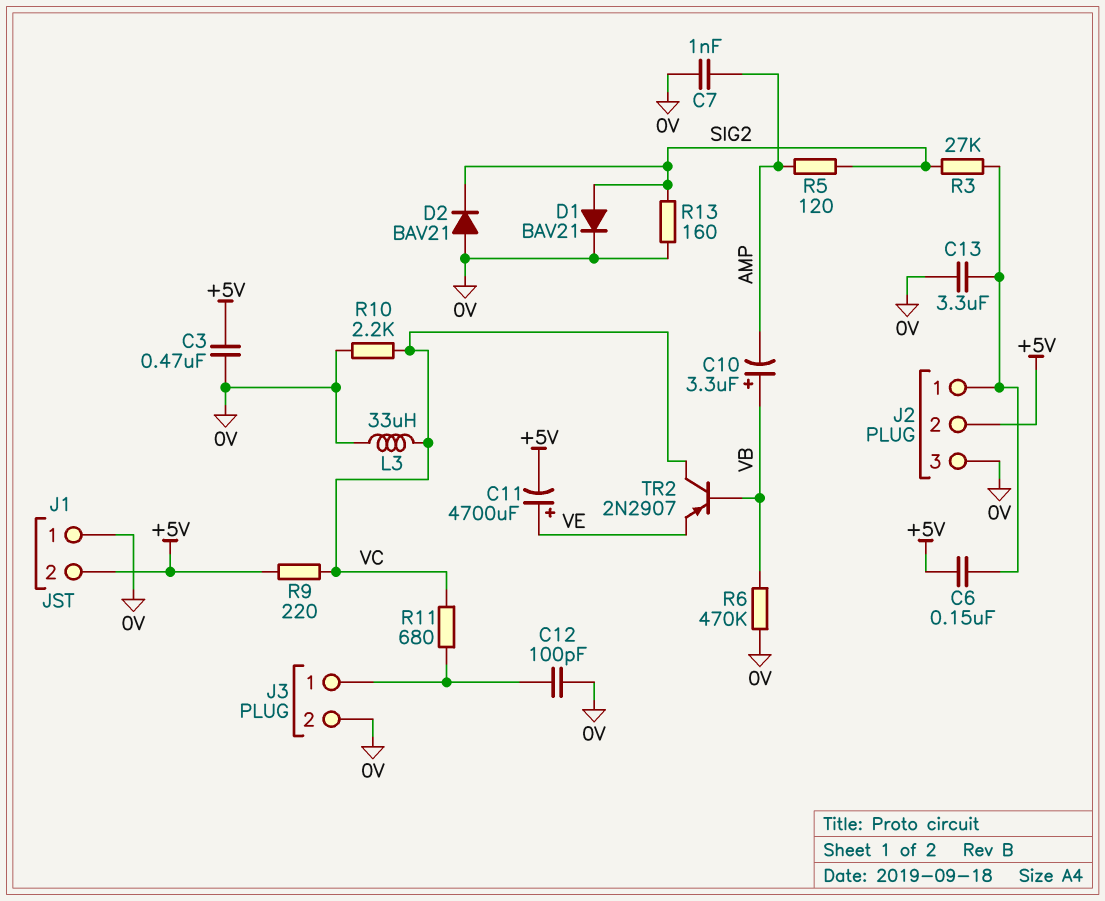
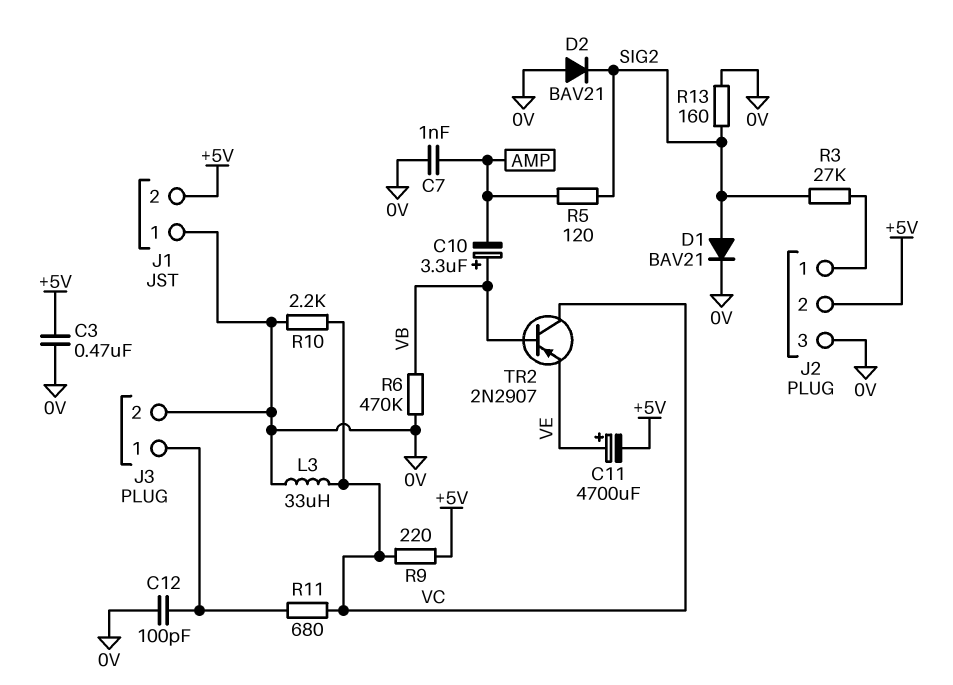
C6: 150nF (+5V, J2/1) -> none
C13: 3.3uF (0V, J2/1) -> none

